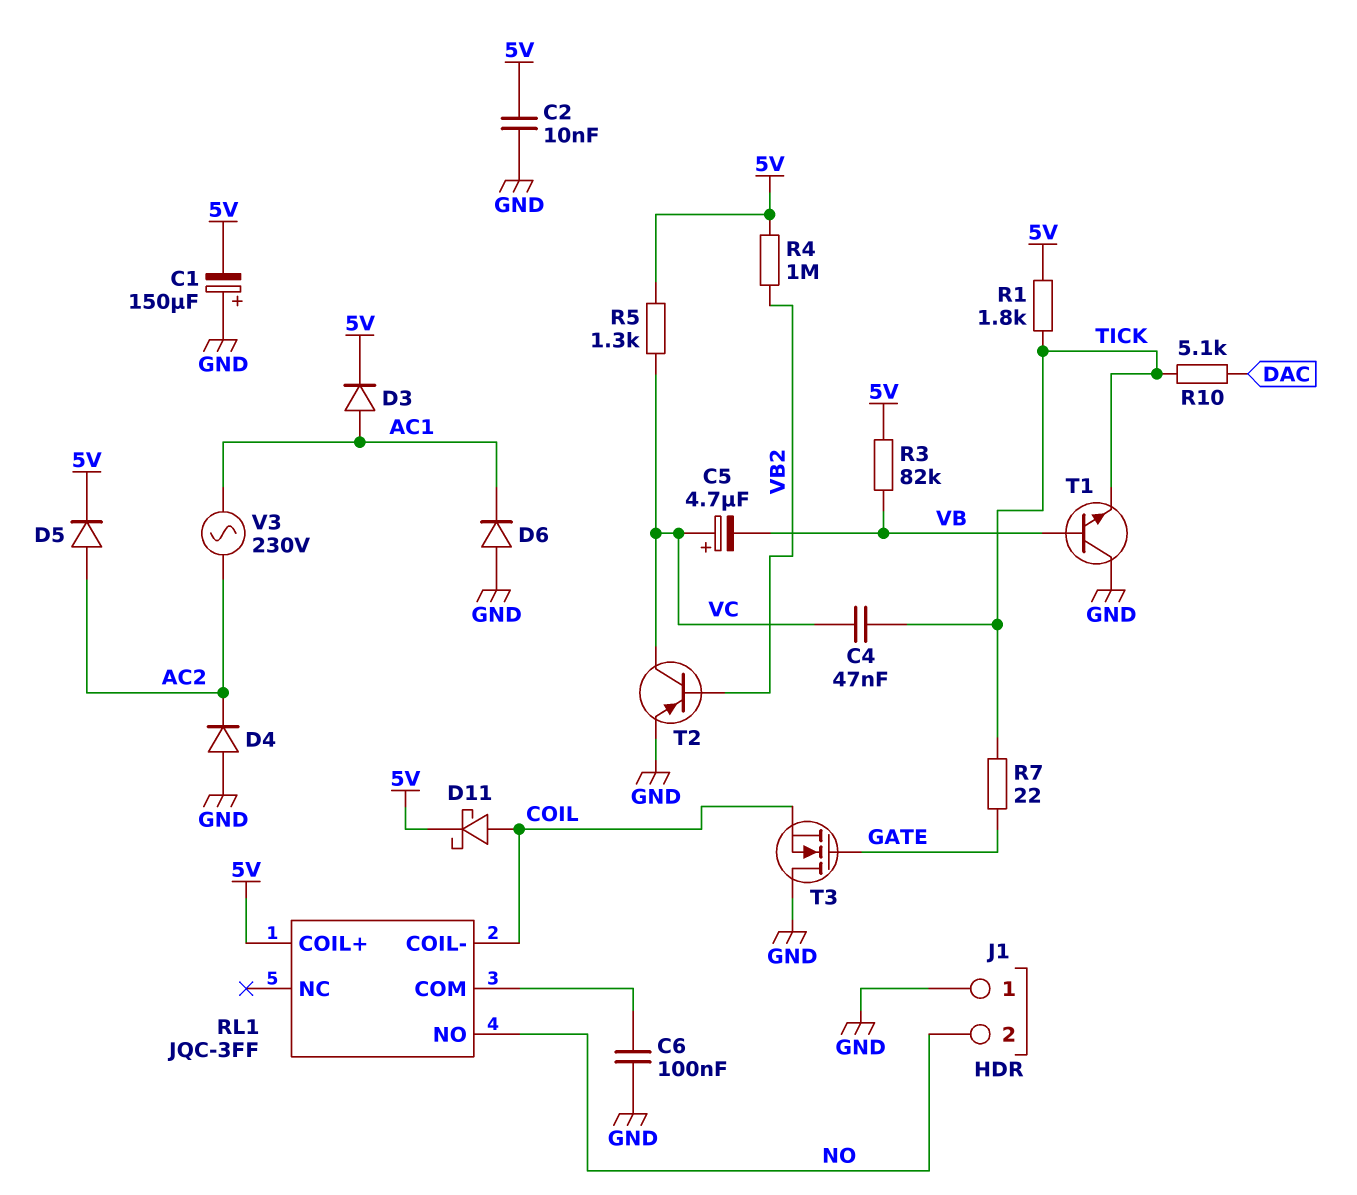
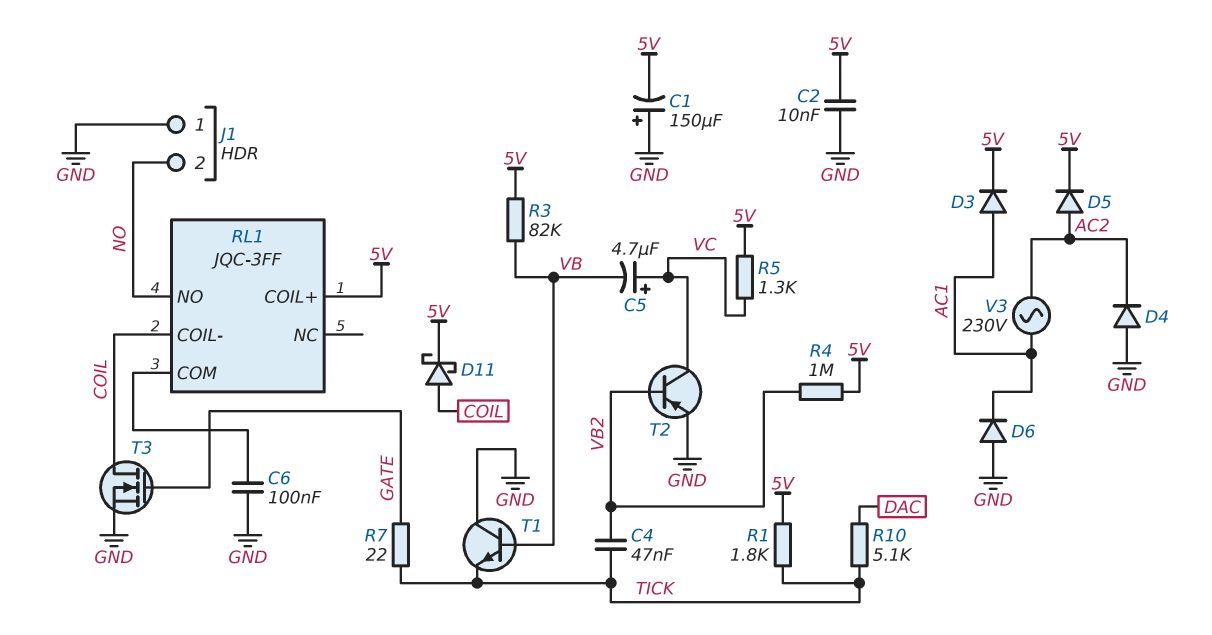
C4: 47nF (TICK, VC) -> 47nF (TICK, VB2)
T3: NMOS (G GATE, D GND, S COIL) -> NMOS (G GATE, D COIL, S GND)

